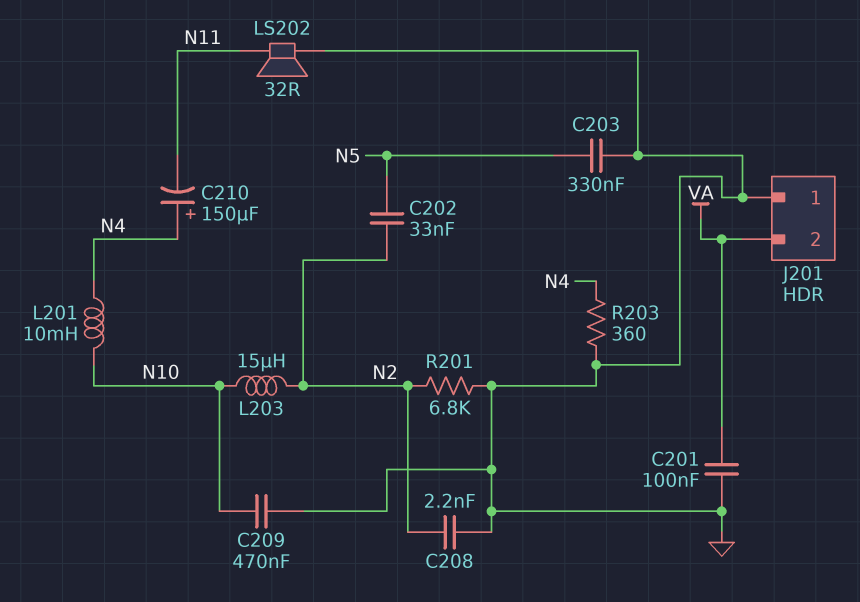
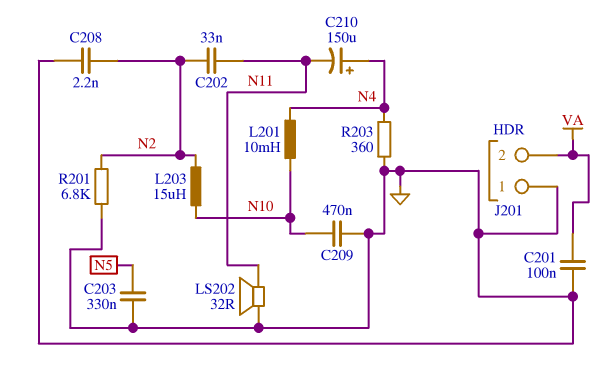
C202: 33nF (N2, N5) -> 33nF (N2, N11)

